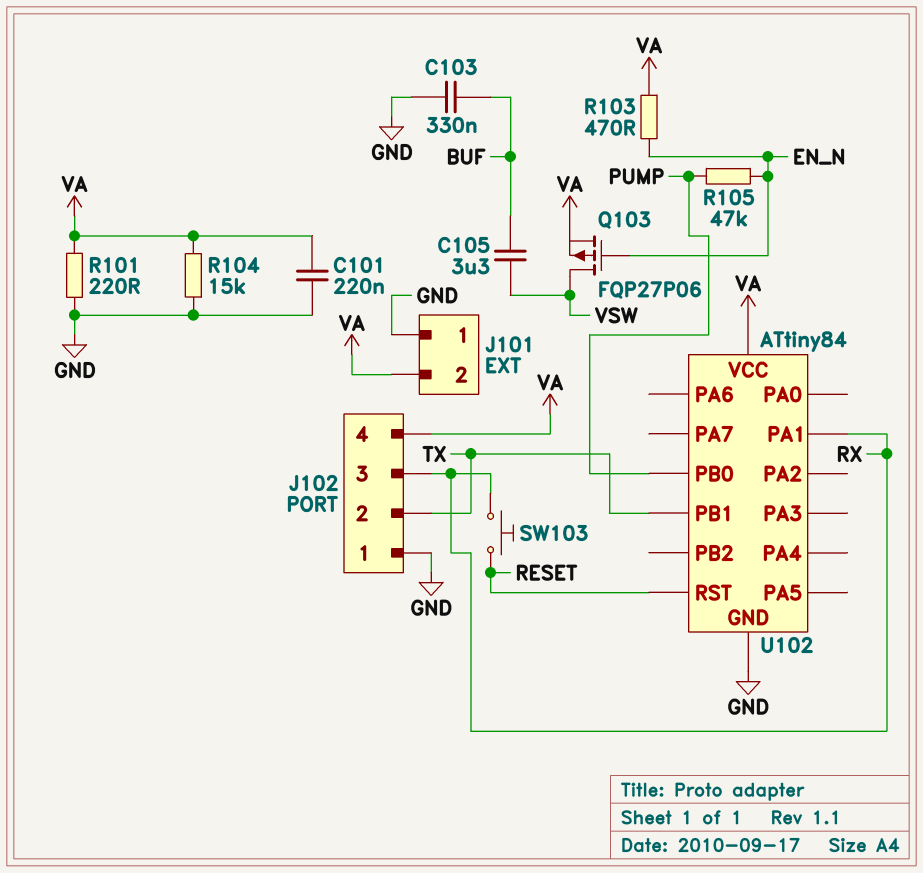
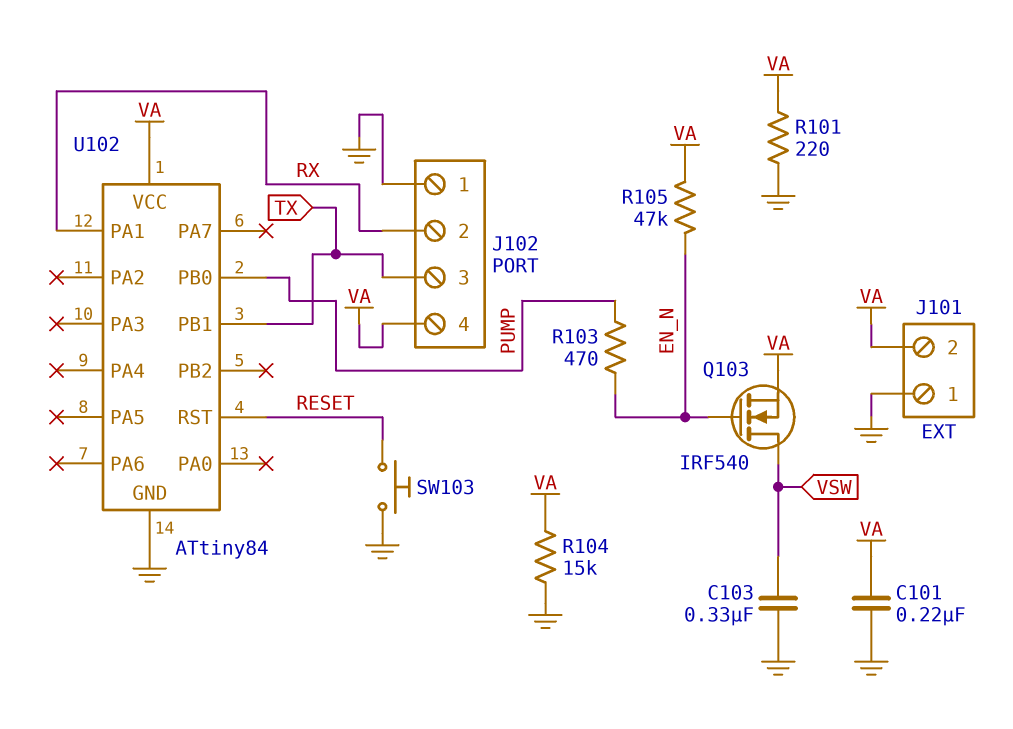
C103: 330nF (BUF, GND) -> 330nF (GND, VSW)
C105: 3.3uF (BUF, VSW) -> none
J102 pin 2: TX -> RX
J102 pin 3: RX -> TX
Q103: PMOS FQP27P06 (G EN_N, D VSW, S VA) -> NMOS IRF540 (G EN_N, D VSW, S VA)
R103: 470 (EN_N, VA) -> 470 (EN_N, PUMP)
R105: 47k (EN_N, PUMP) -> 47k (EN_N, VA)
SW103: button (RESET, RX) -> button (GND, RESET)

